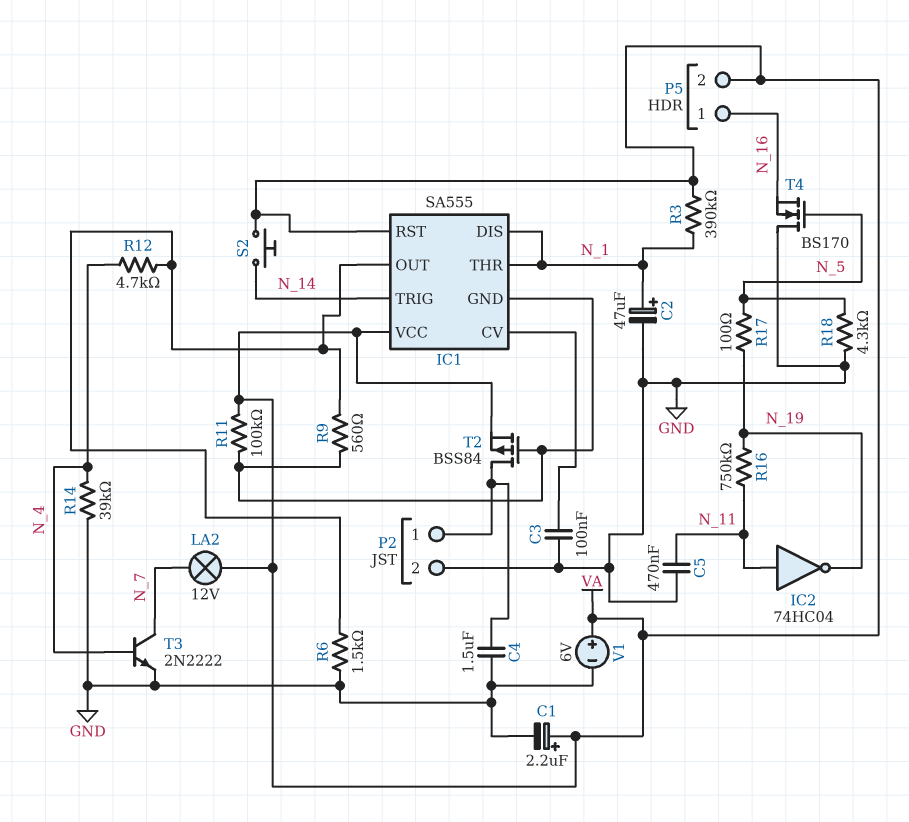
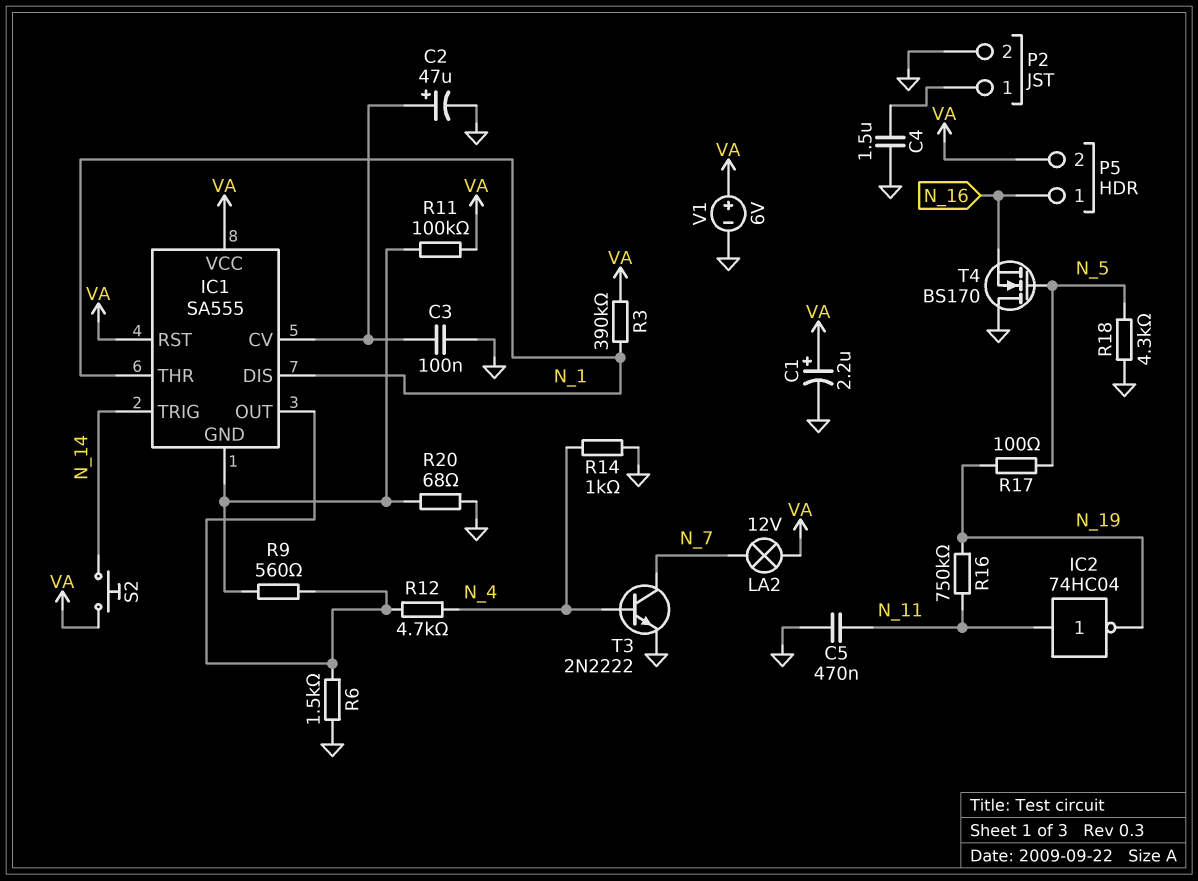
C2: 47uF (plus N_1, minus GND) -> 47uF (plus IC1/CV, minus GND)
R14: 39k (GND, N_4) -> 1k (GND, N_4)
R20: none -> 68 (GND, IC1/GND)
T2: PMOS BSS84 (G IC1/GND, D P2/1, S VA) -> none

